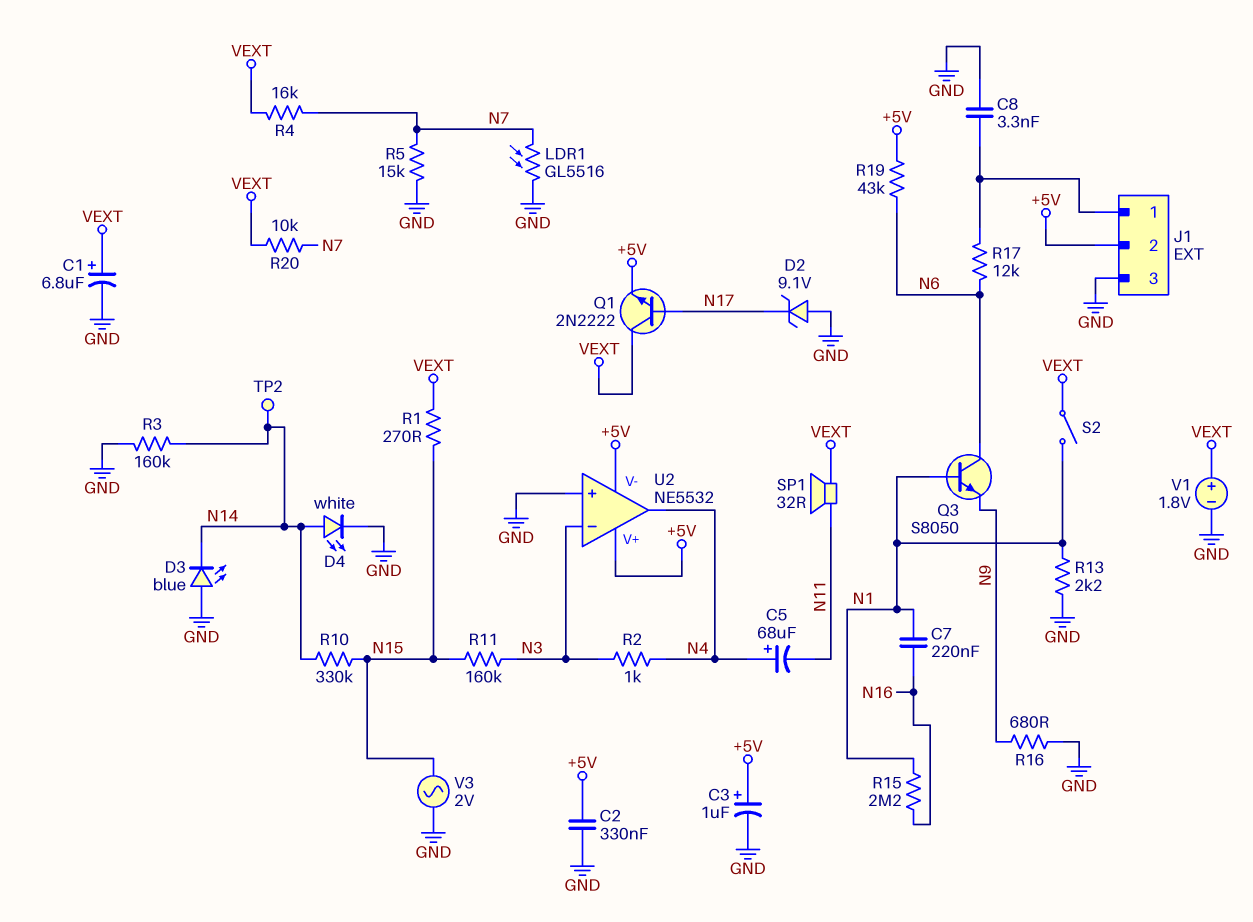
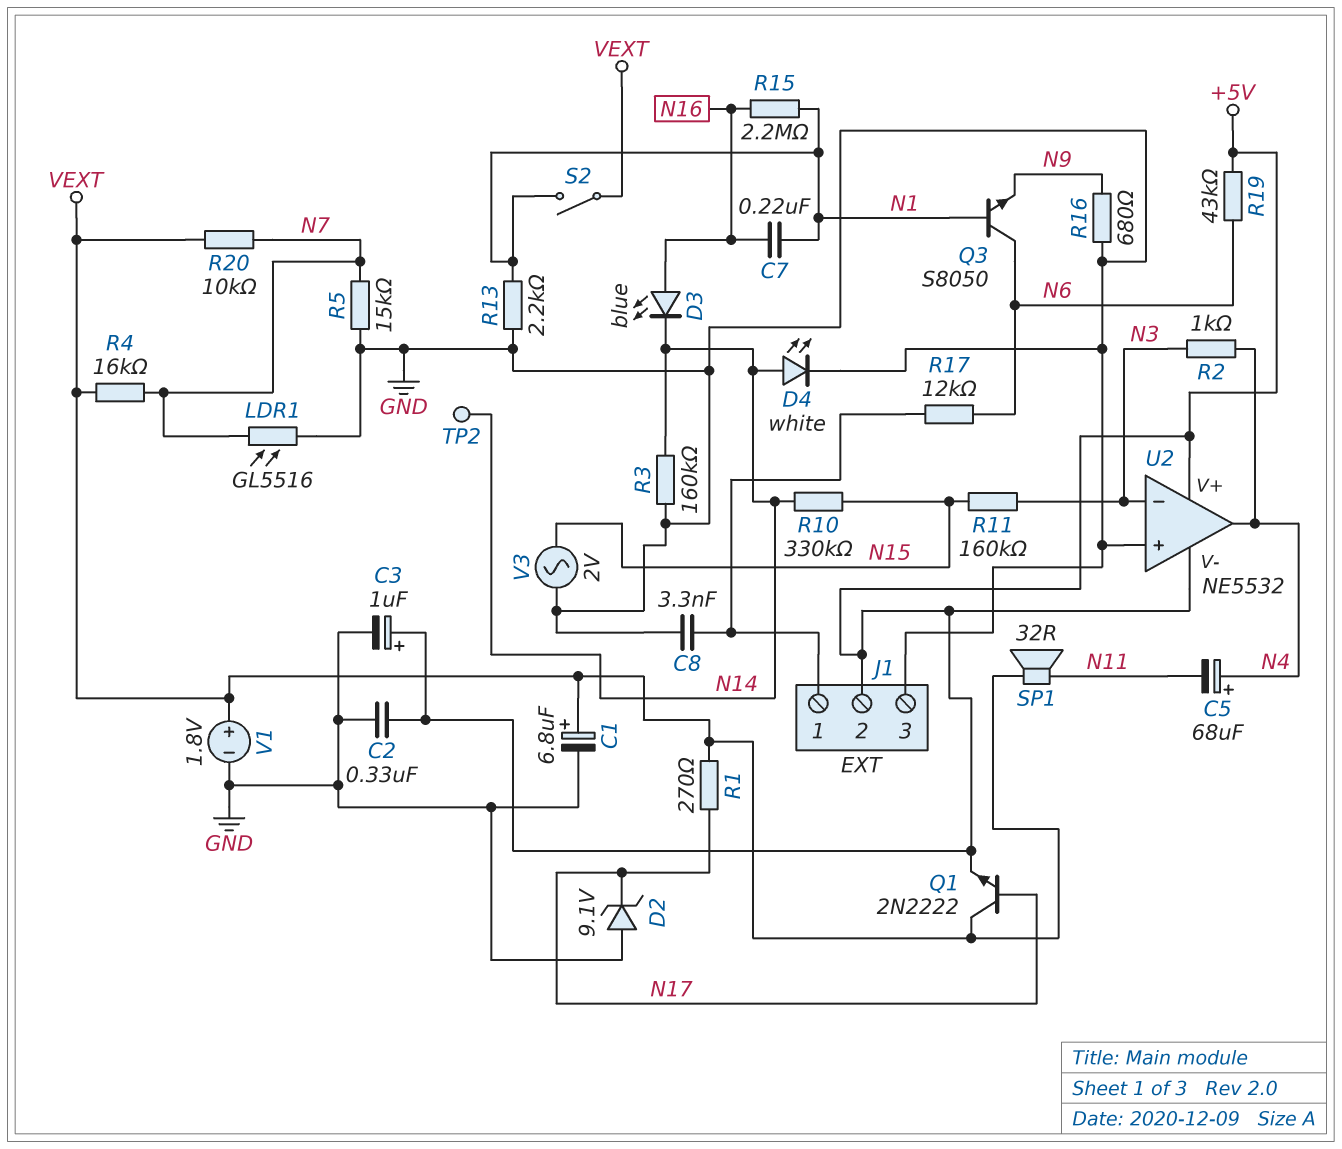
D3: LED blue (A GND, K N14) -> LED blue (A N16, K N14)
R1: 270 (N15, VEXT) -> 270 (N17, VEXT)

